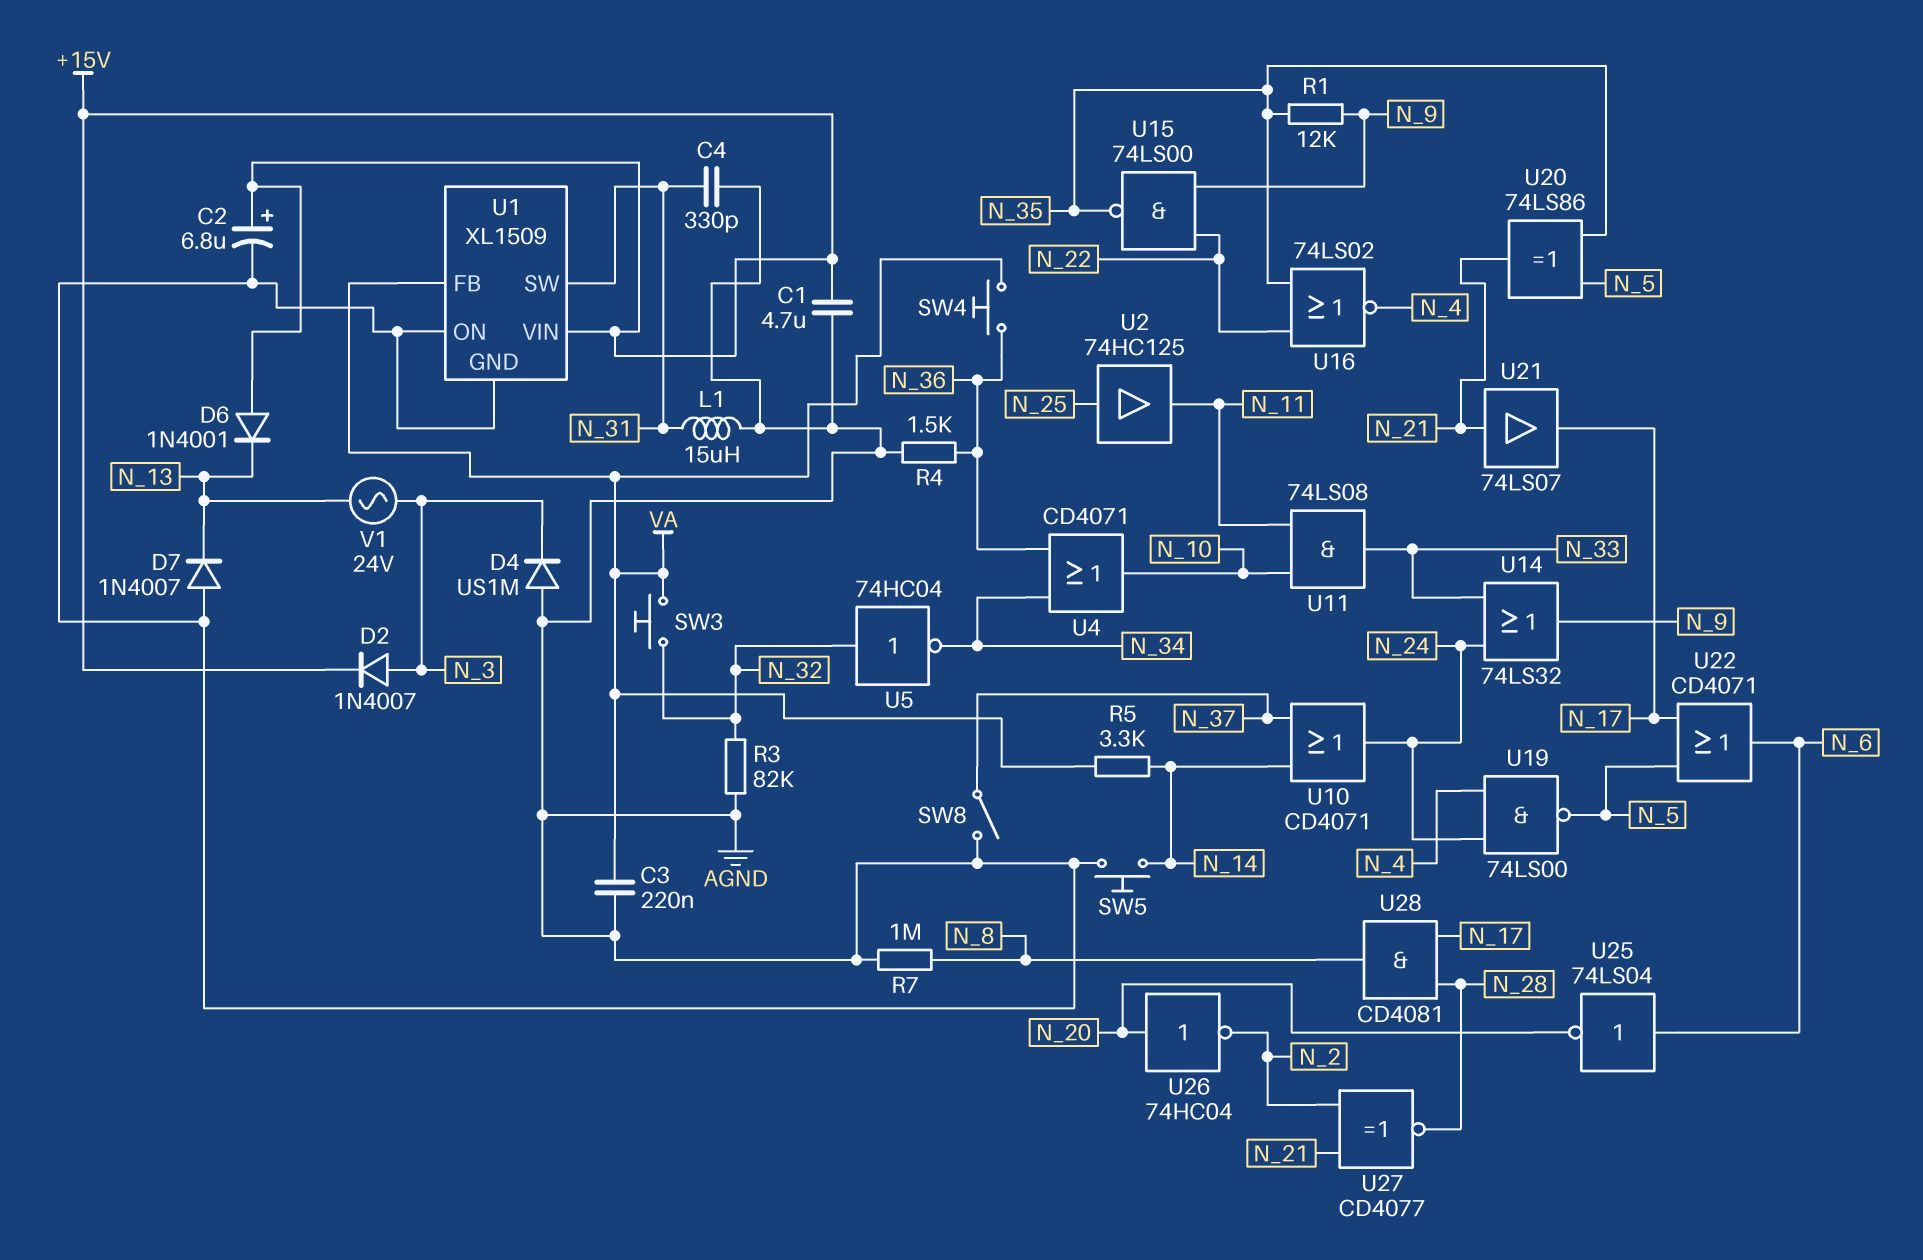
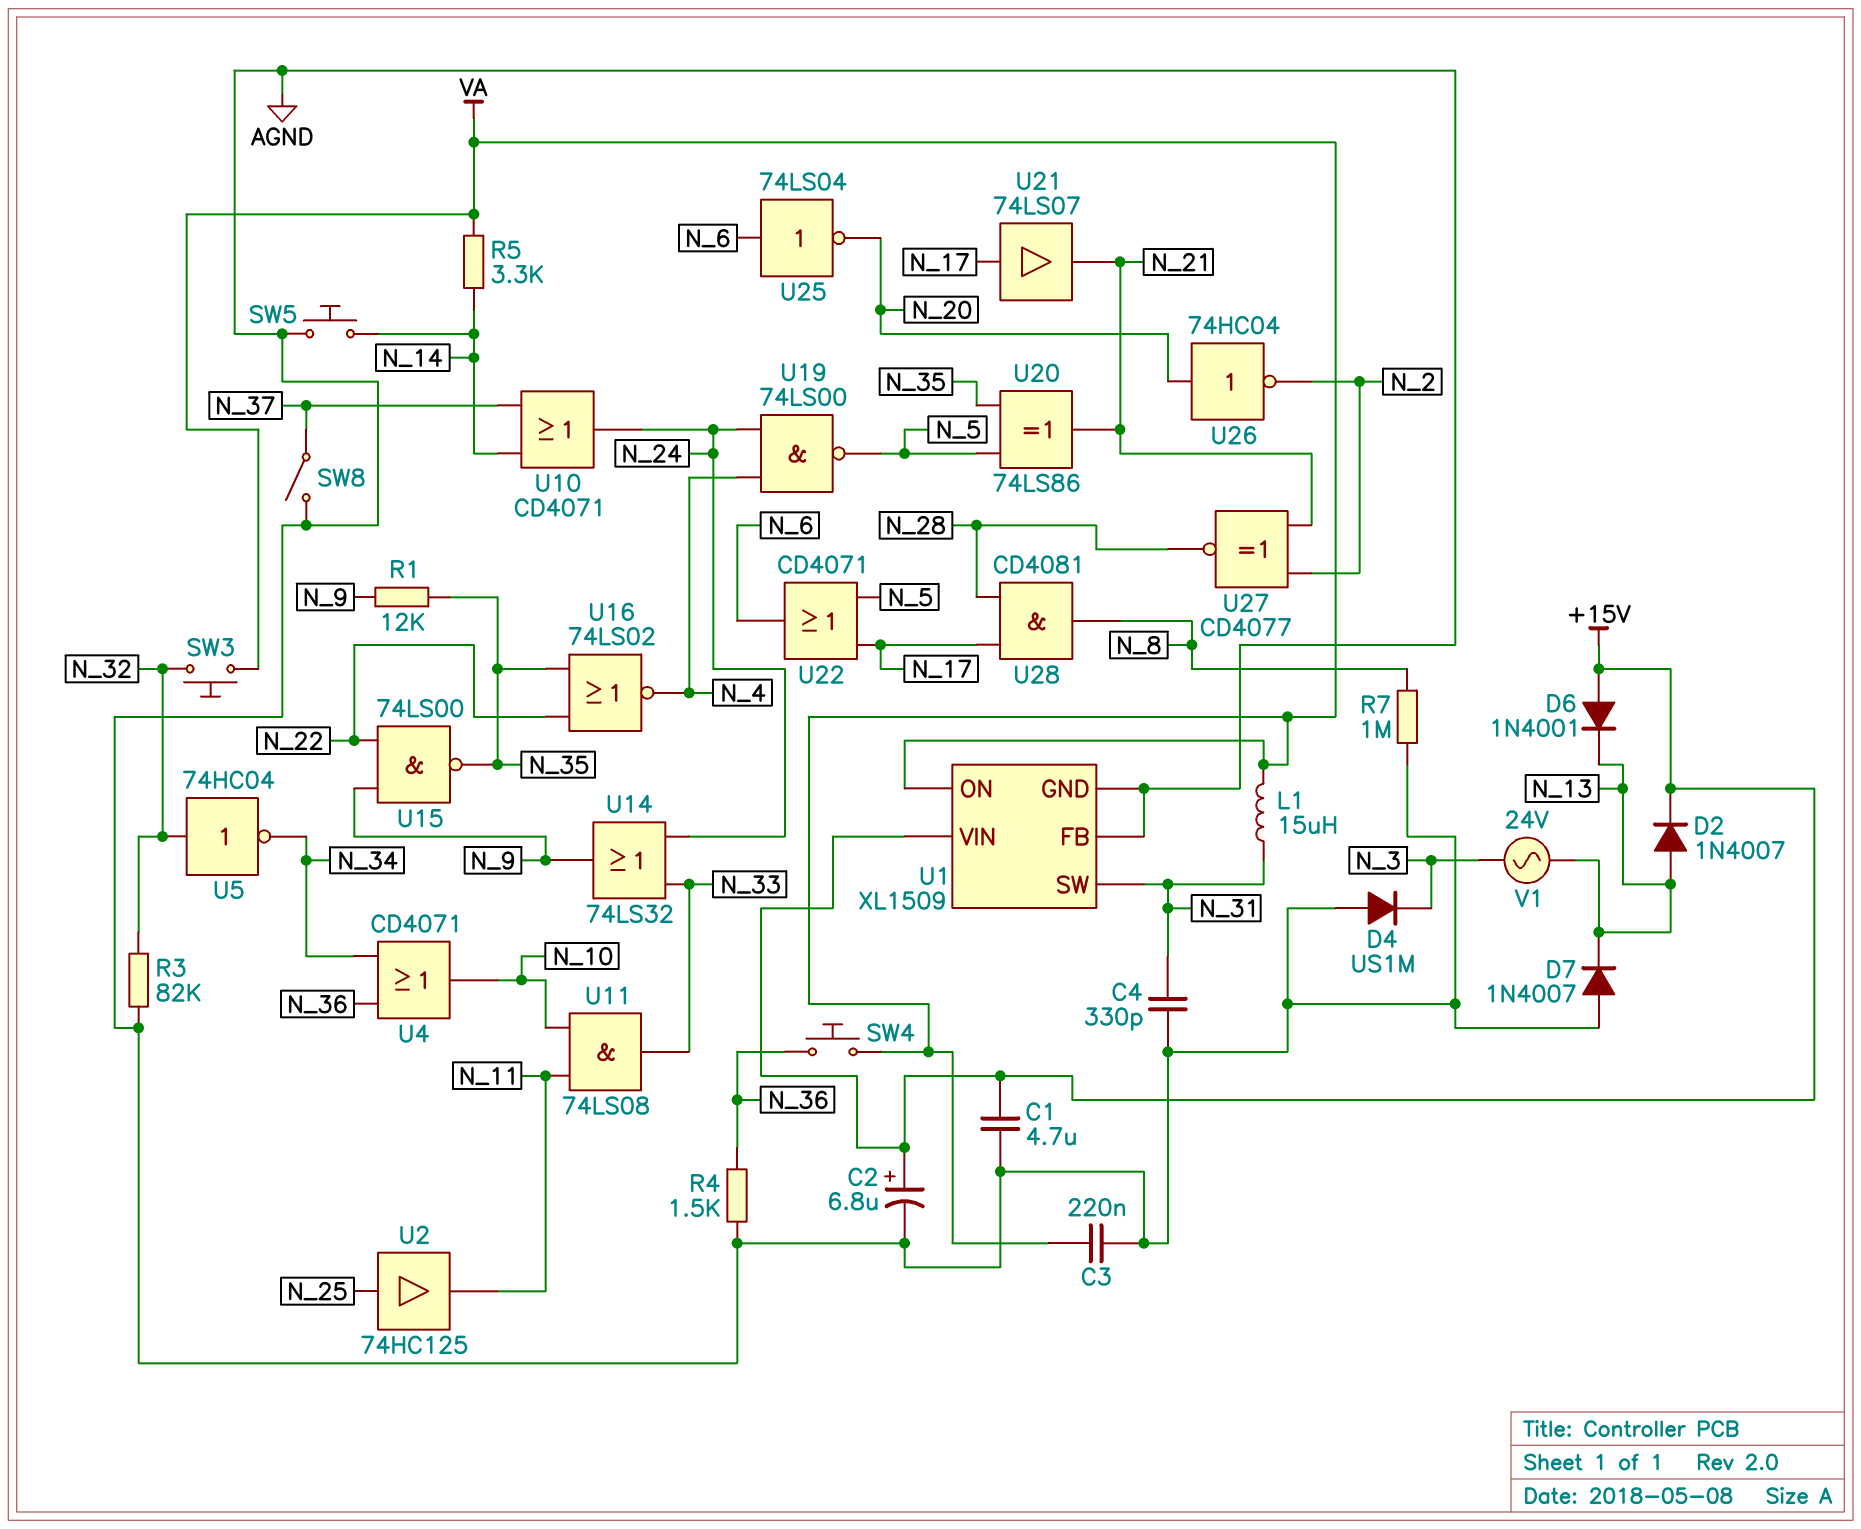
D2: diode 1N4007 (A N_3, K +15V) -> diode 1N4007 (A N_13, K +15V)
L1: 15uH (AGND, N_31) -> 15uH (N_31, VA)
U1 pin FB: VA -> AGND
U1 pin ON: AGND -> VA
U21: buffer 74LS07 (in N_21, out N_17) -> buffer 74LS07 (in N_17, out N_21)

